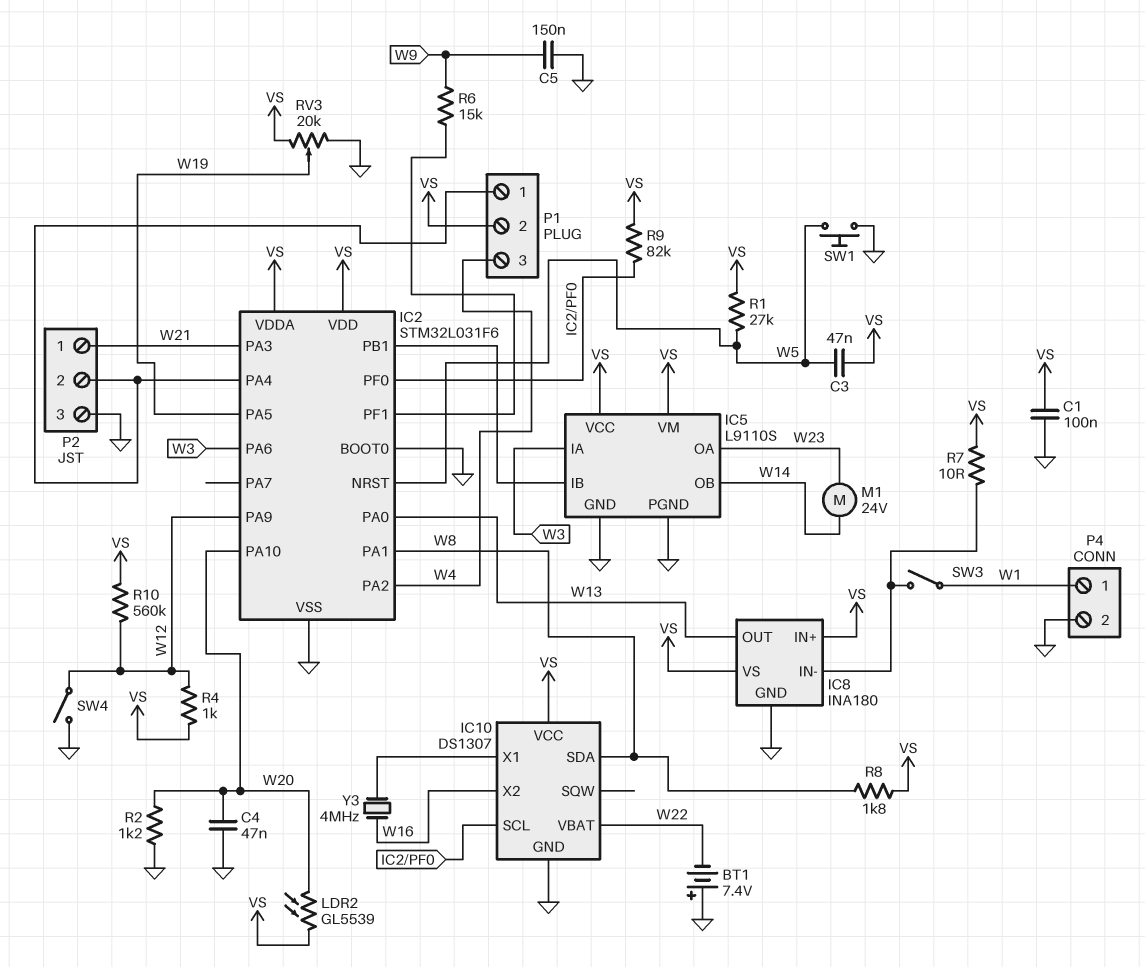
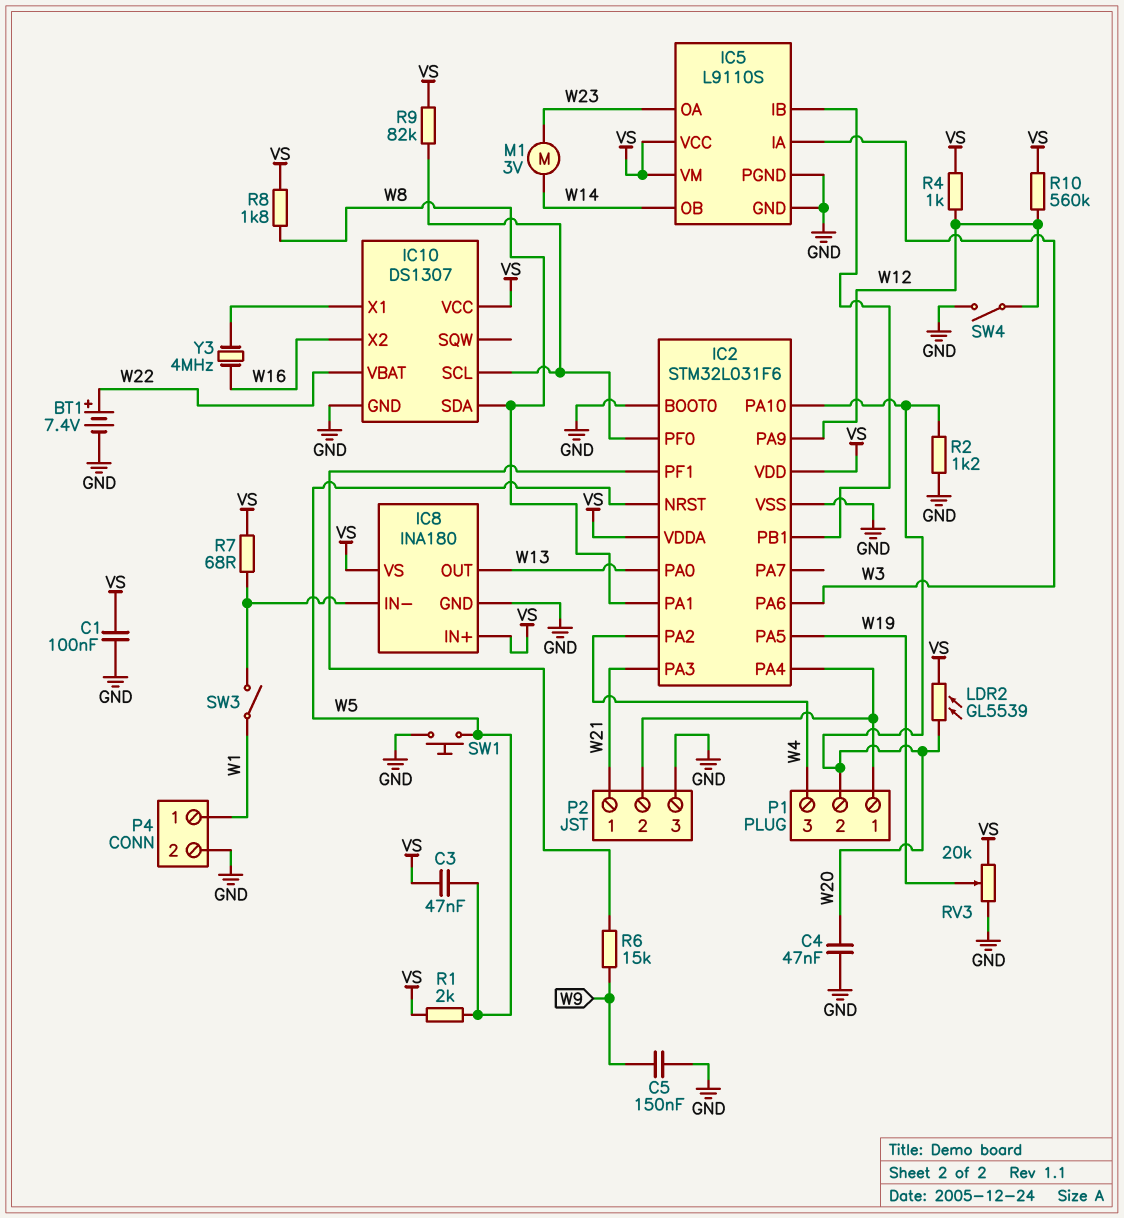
BT1: 7.4V (plus GND, minus W22) -> 7.4V (plus W22, minus GND)
M1: motor 24V (W14, W23) -> motor 3V (W14, W23)
P1 pin 2: VS -> W20
R1: 27k (VS, W5) -> 2k (VS, W5)
R7: 10 (IC8/IN-, VS) -> 68 (IC8/IN-, VS)

